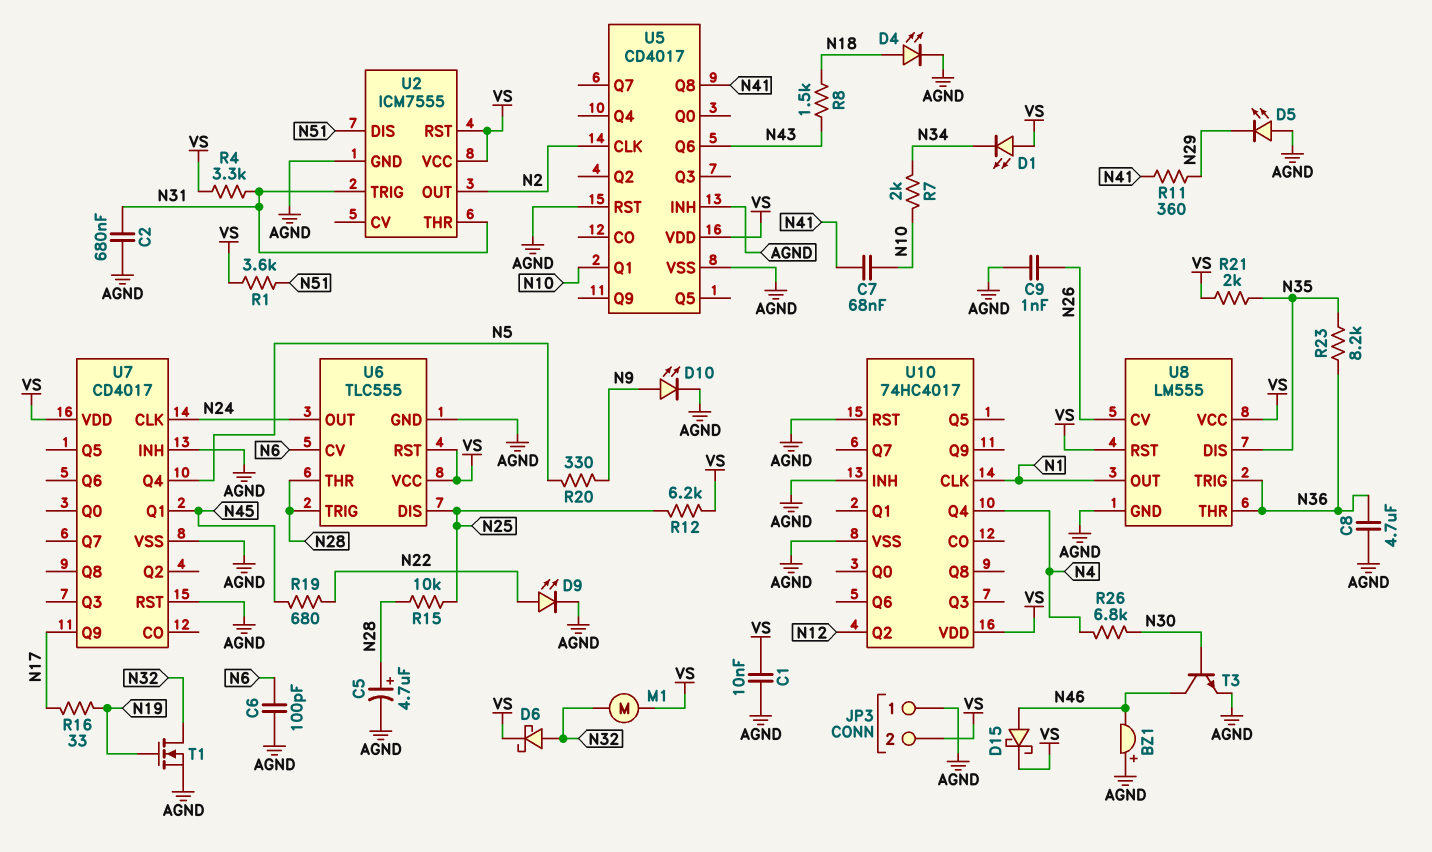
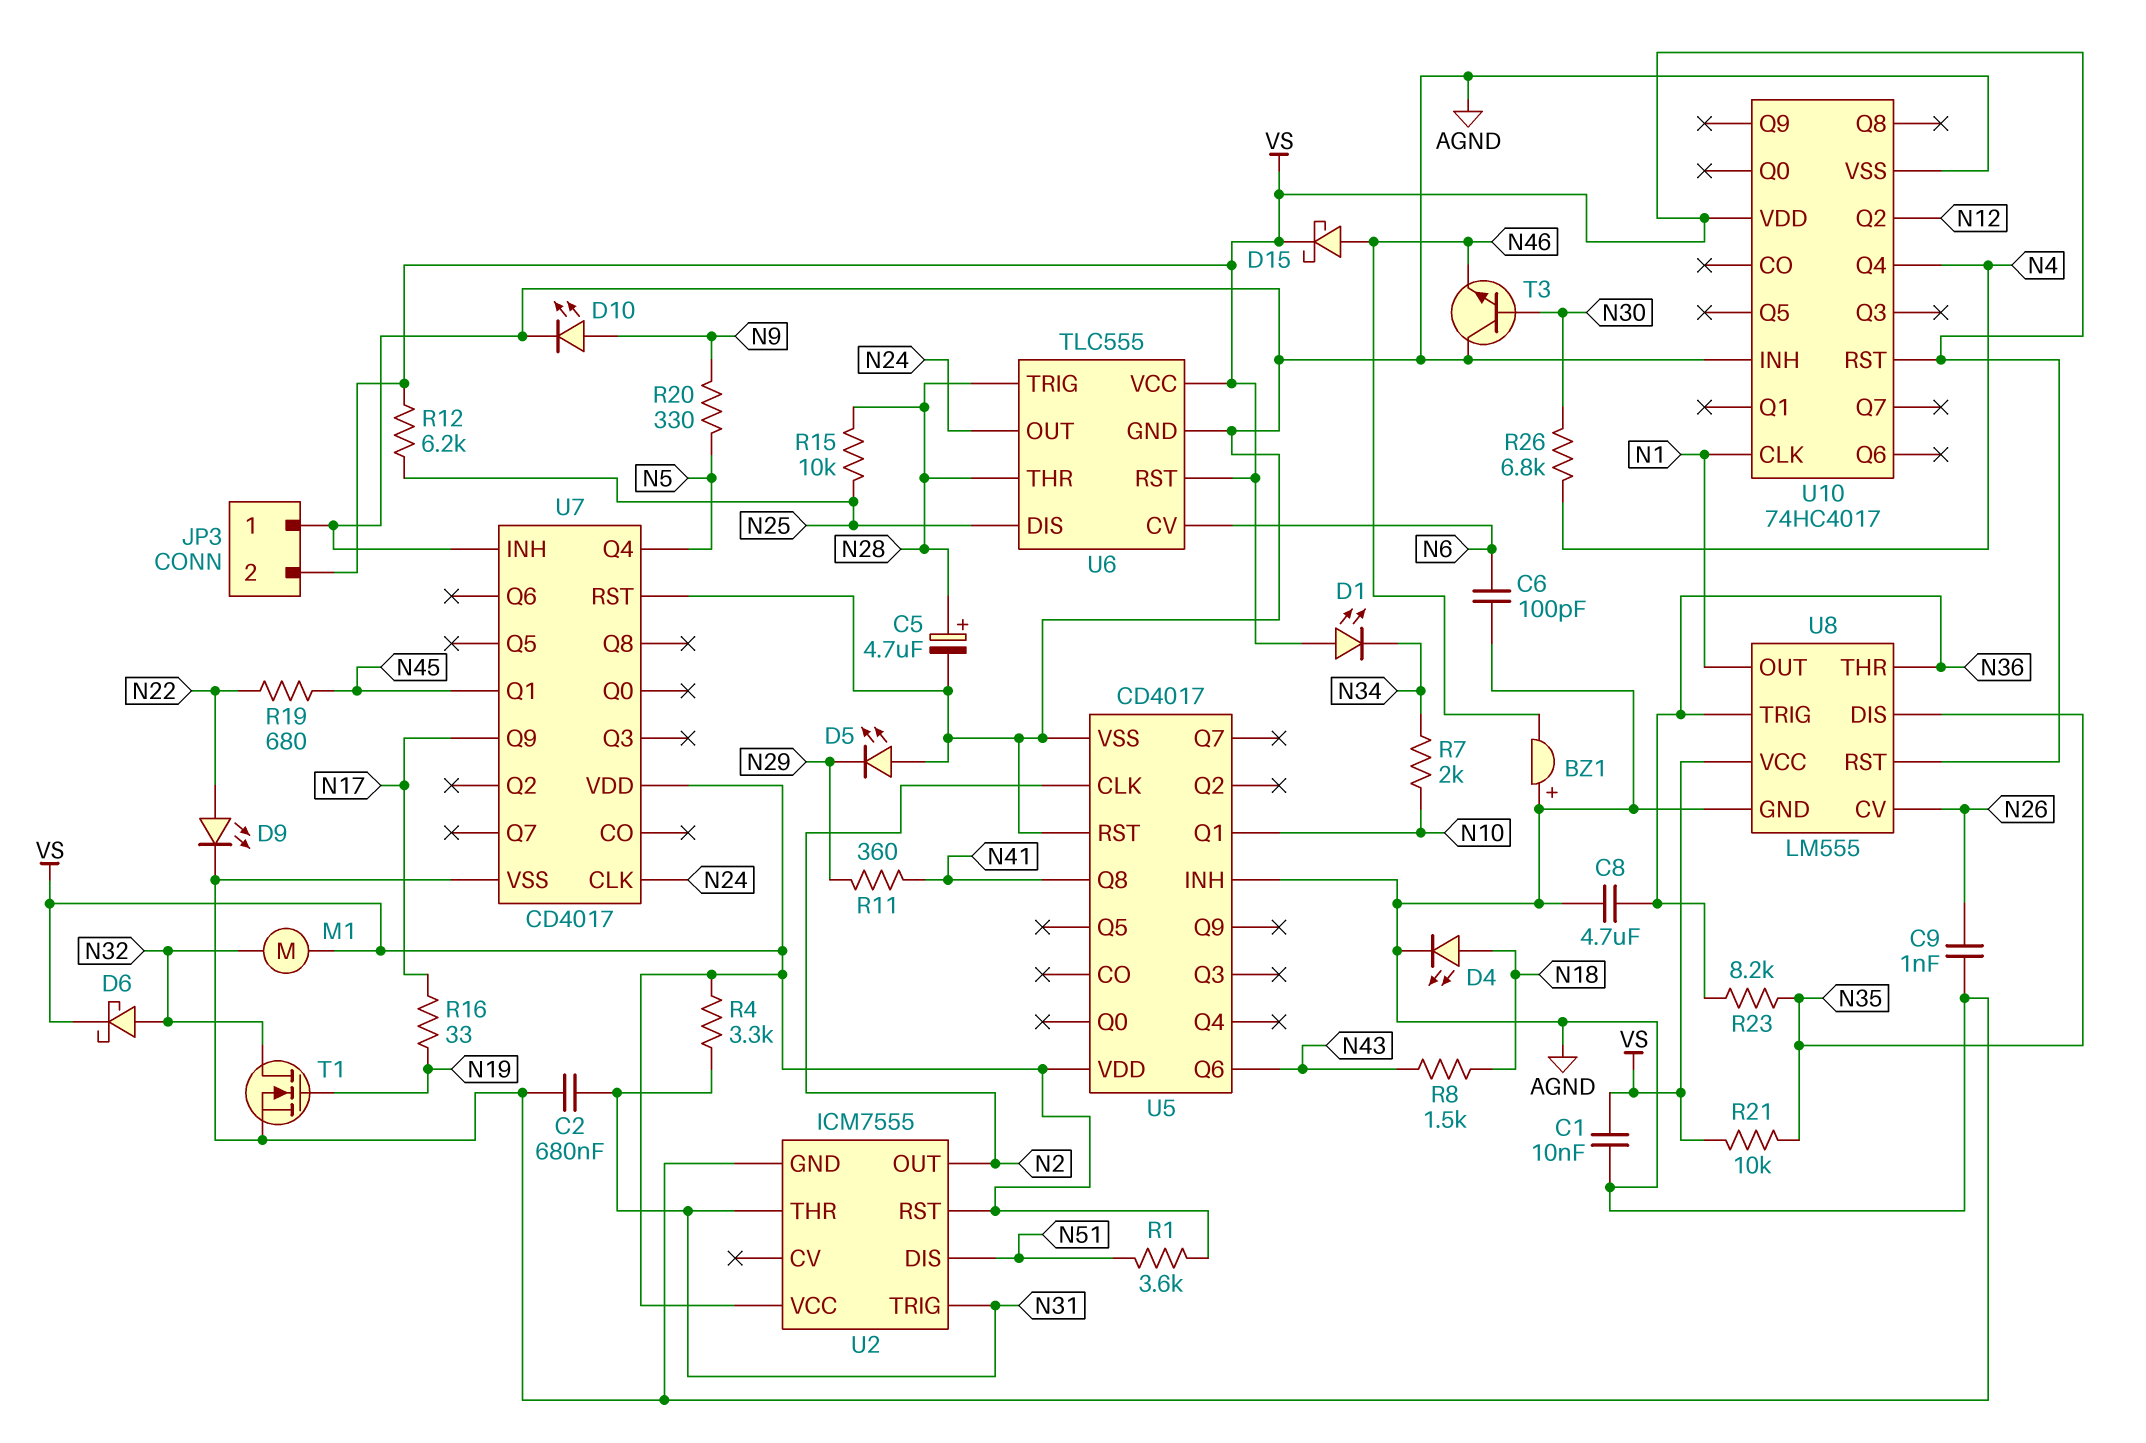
C7: 68nF (N10, N41) -> none
R21: 2k (N35, VS) -> 10k (N35, VS)
T3: NPN (B N30, C N46, E AGND) -> NPN (B N30, C AGND, E N46)
U10 pin RST: AGND -> VS

